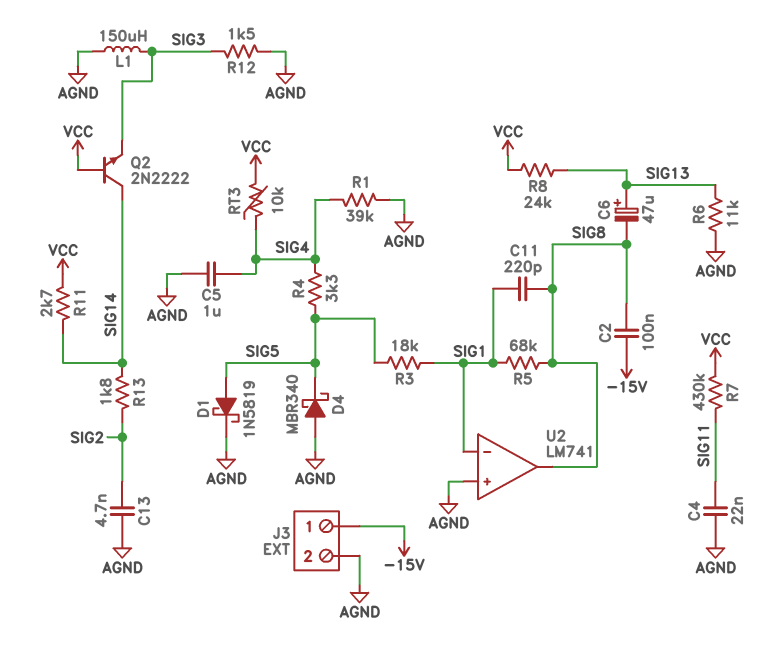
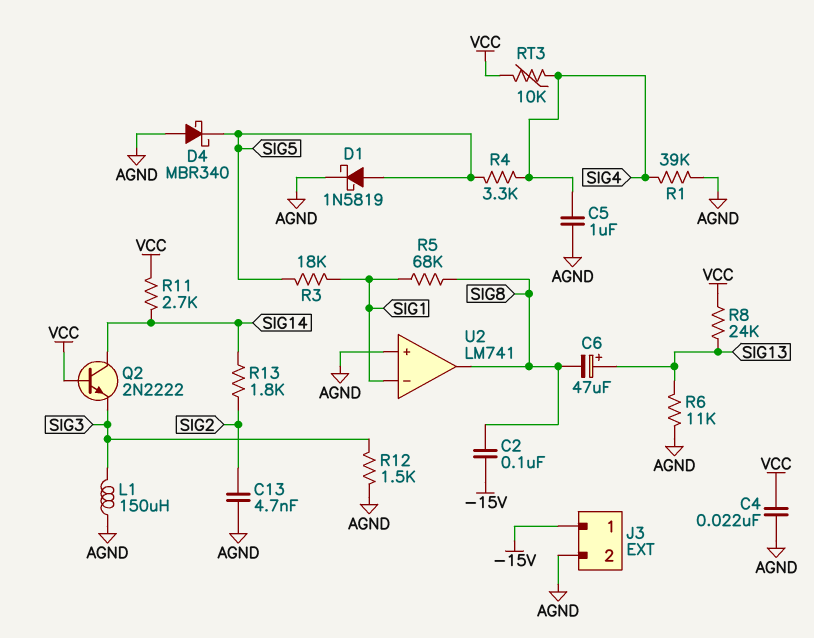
C4: 22nF (AGND, SIG11) -> 22nF (AGND, VCC)
C11: 220pF (SIG1, SIG8) -> none
R7: 430k (SIG11, VCC) -> none

